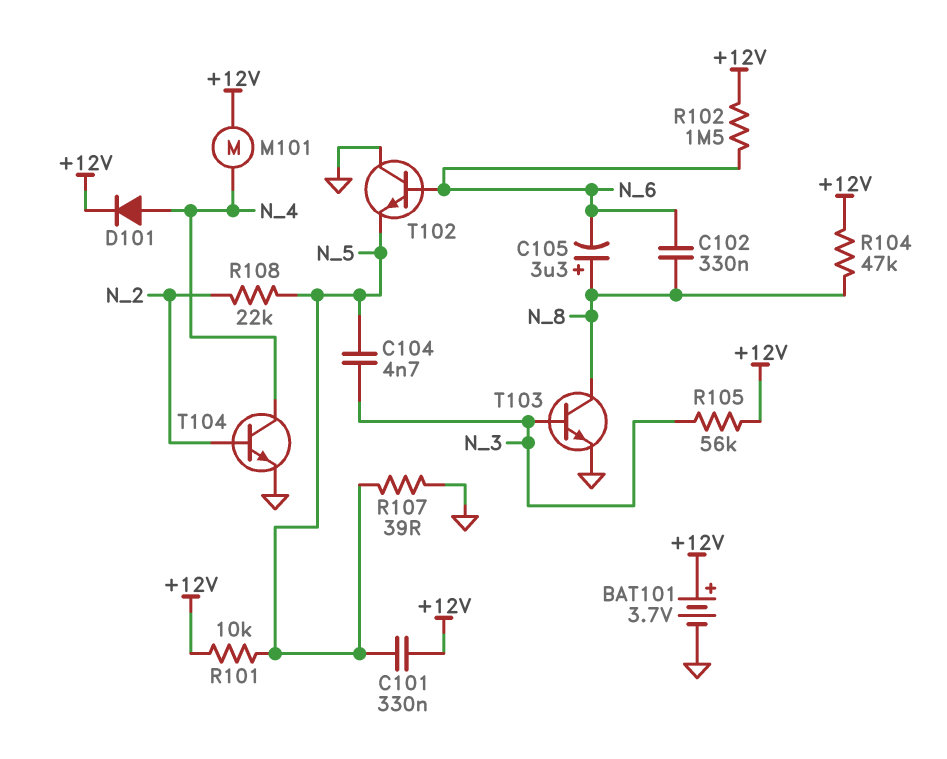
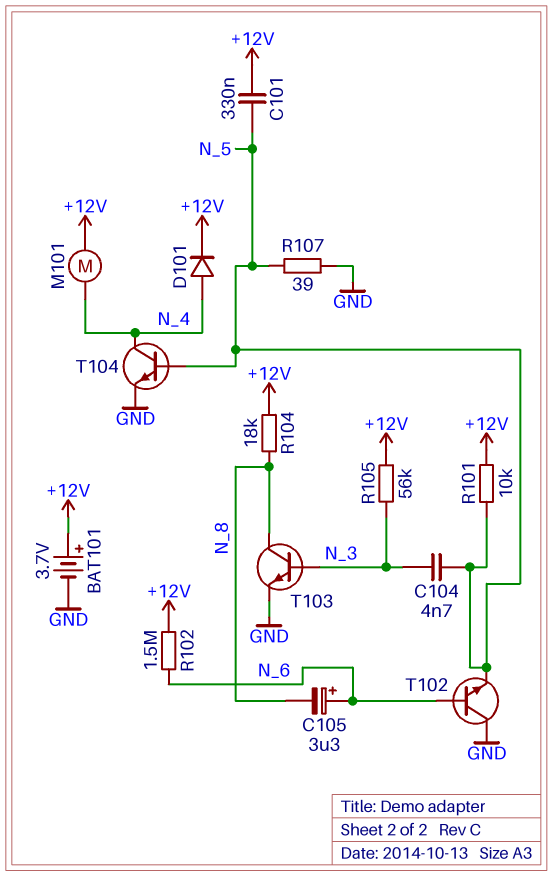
C102: 330nF (N_6, N_8) -> none
C105: 3.3uF (plus N_8, minus N_6) -> 3.3uF (plus N_6, minus N_8)
R104: 47k (+12V, N_8) -> 18k (+12V, N_8)
R108: 22k (N_2, N_5) -> none
T104: NPN (B N_2, C N_4, E GND) -> NPN (B N_5, C N_4, E GND)

